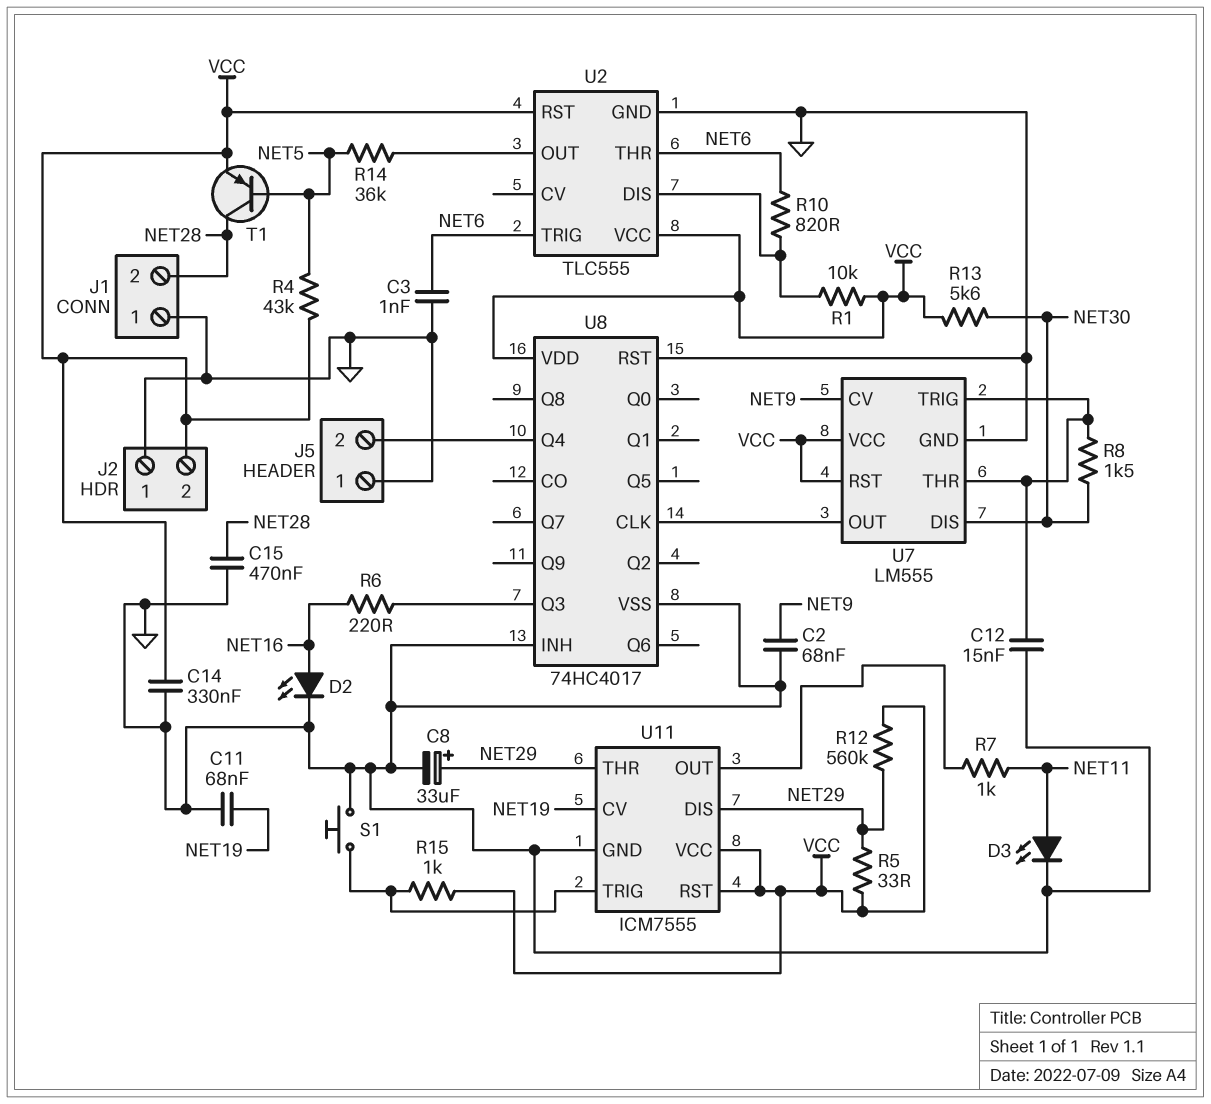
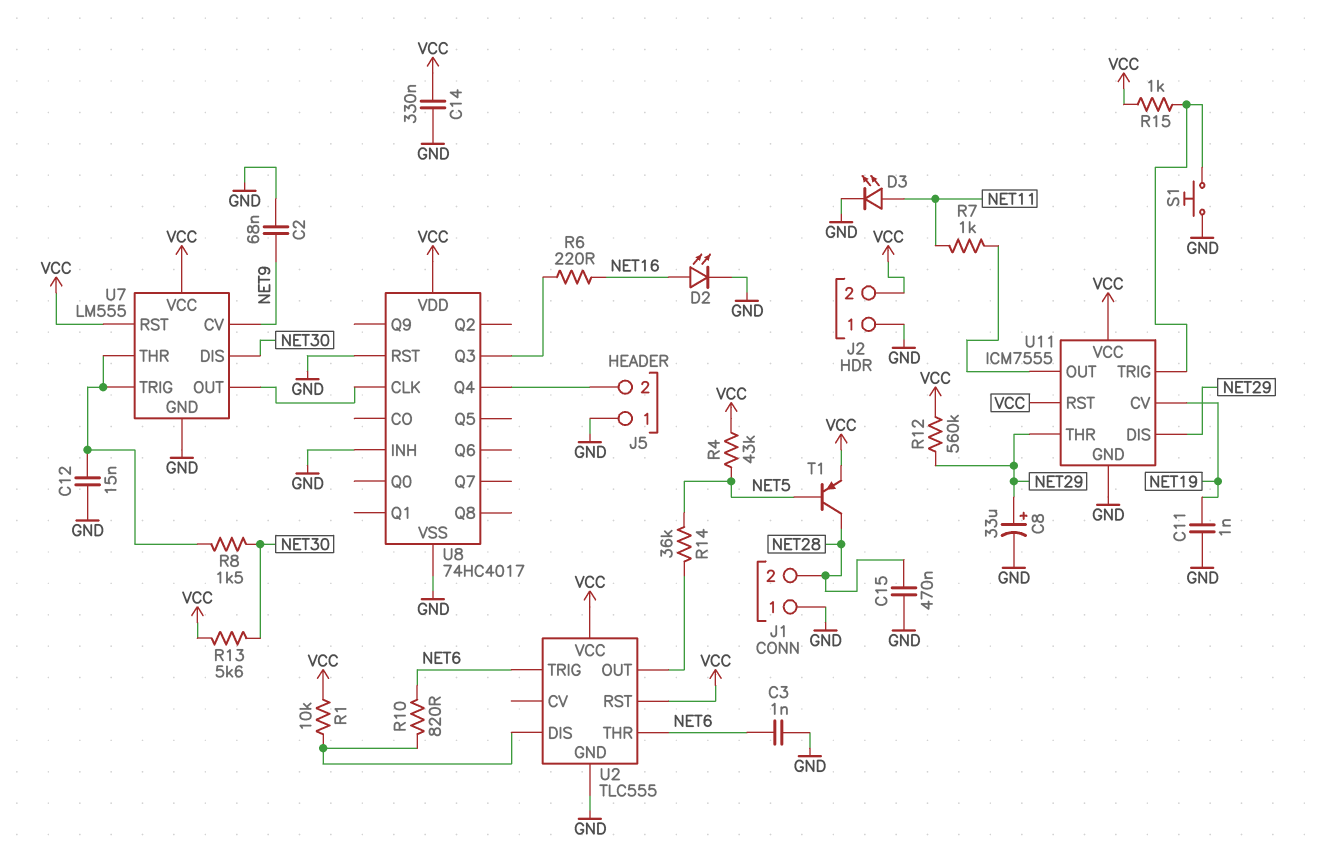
C11: 68nF (GND, NET19) -> 1nF (GND, NET19)
R5: 33 (NET29, VCC) -> none

